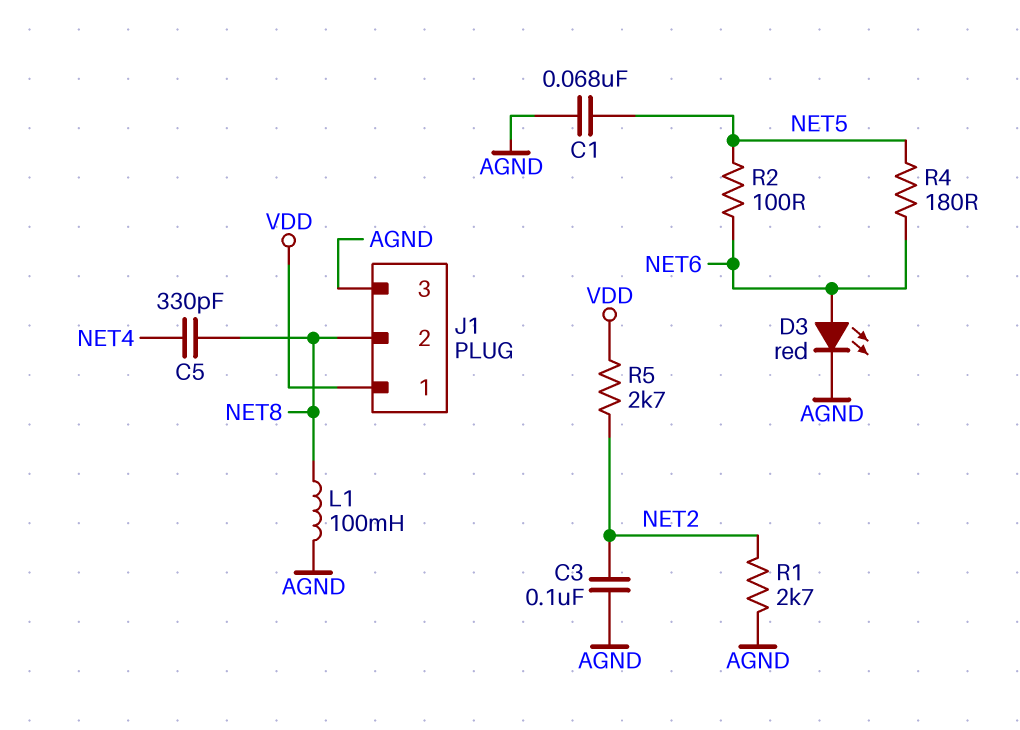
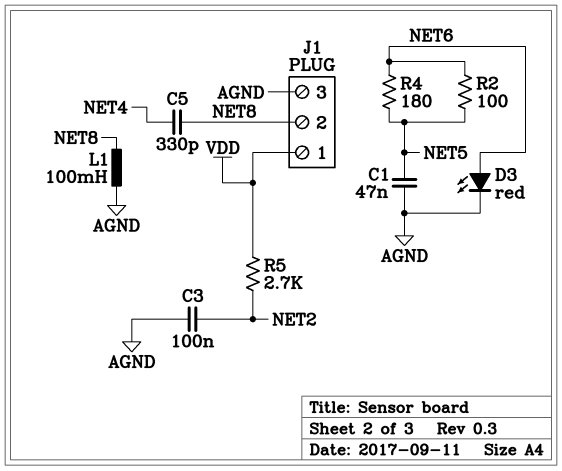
C1: 68nF (AGND, NET5) -> 47nF (AGND, NET5)
R1: 2.7k (AGND, NET2) -> none

